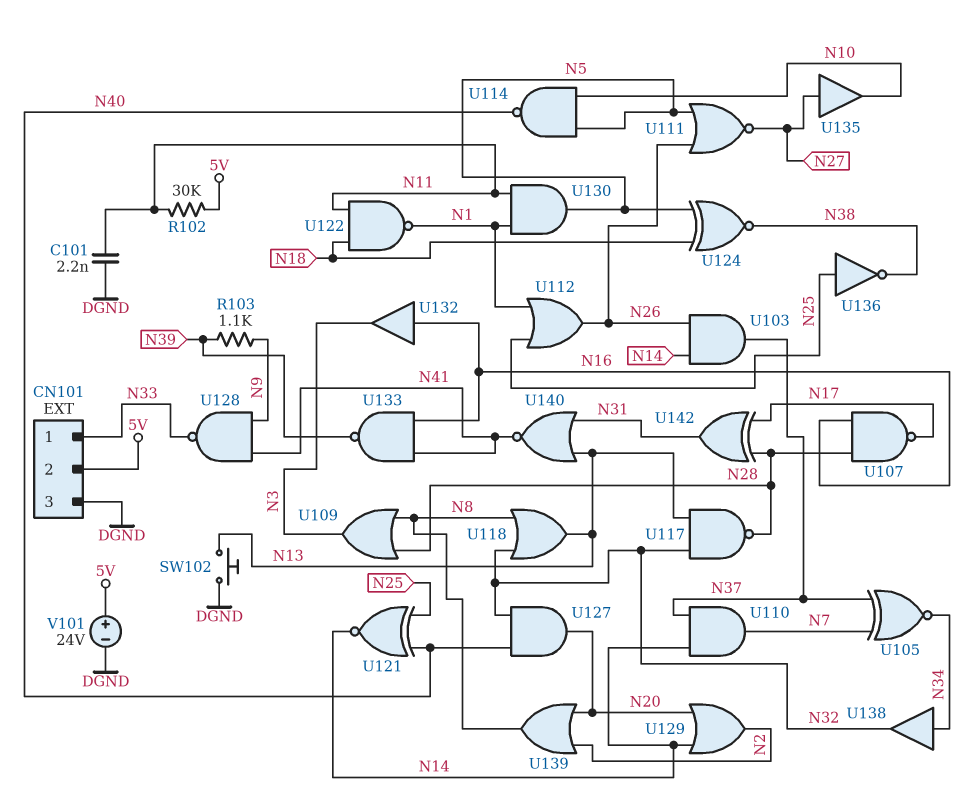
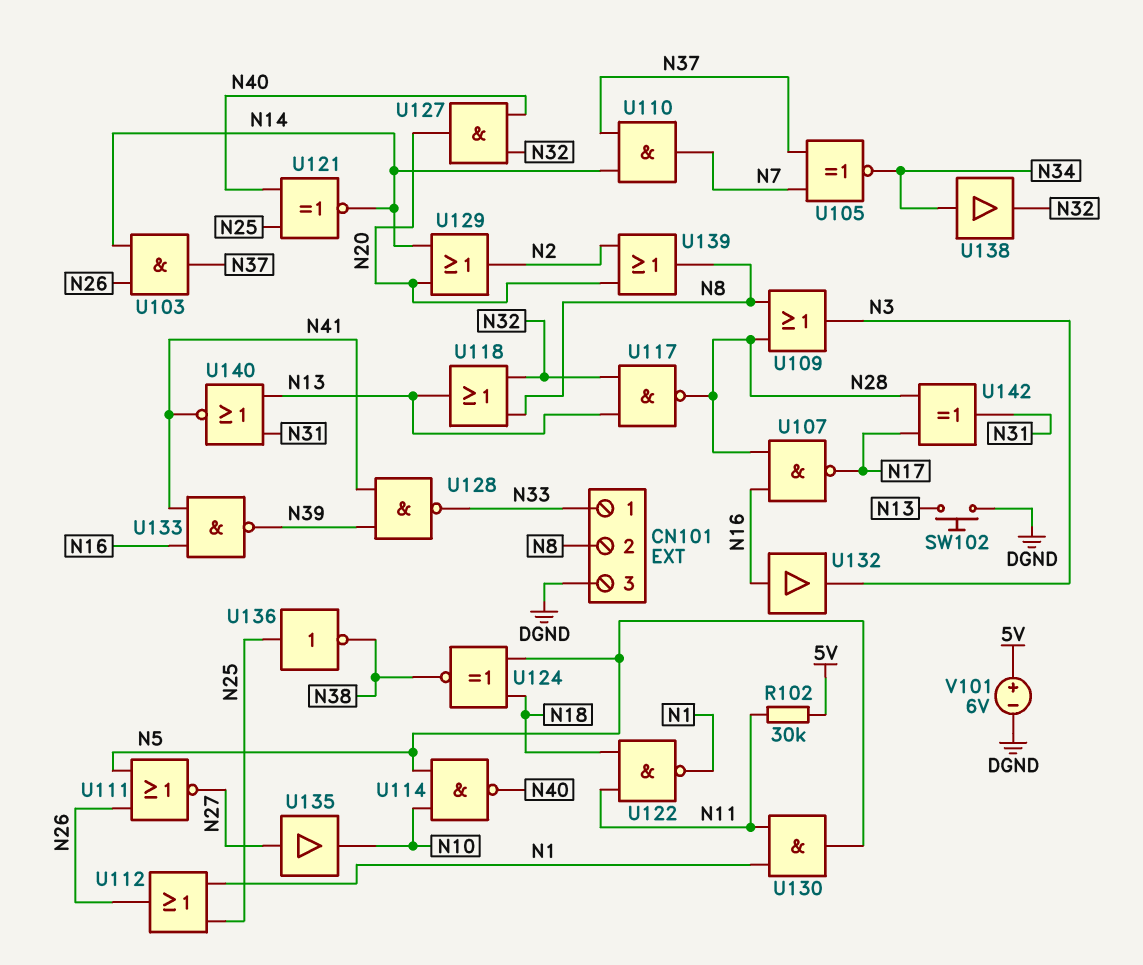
C101: 2.2nF (DGND, N11) -> none
CN101 pin 2: 5V -> N8
R103: 1.1k (N9, N39) -> none
U128: NAND (in N9, in N41, out N33) -> NAND (in N39, in N41, out N33)
V101: 24V (plus 5V, minus DGND) -> 6V (plus 5V, minus DGND)

